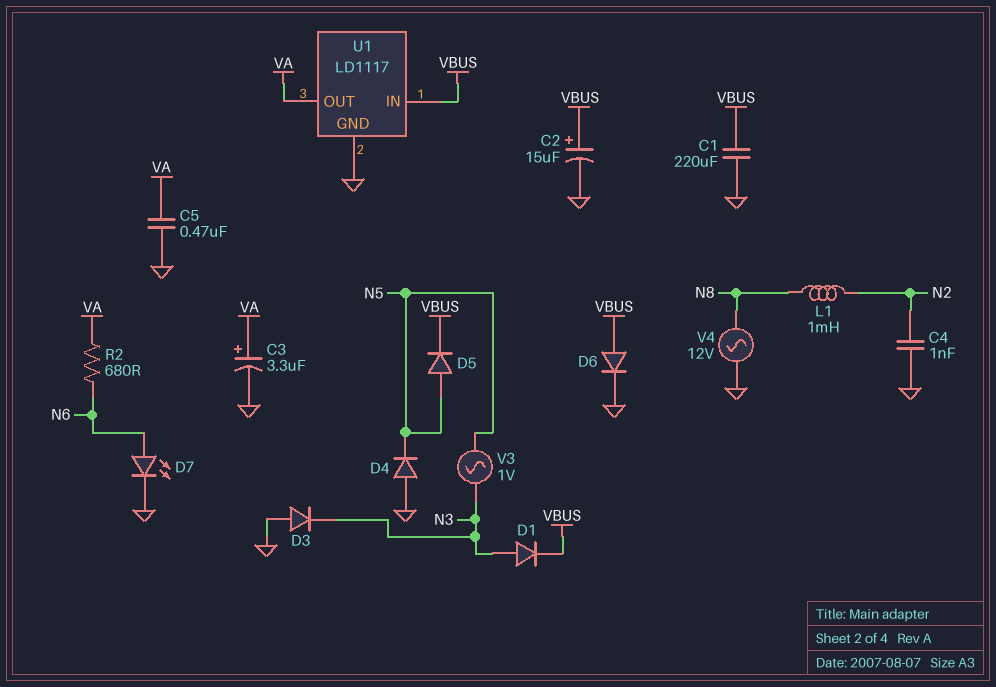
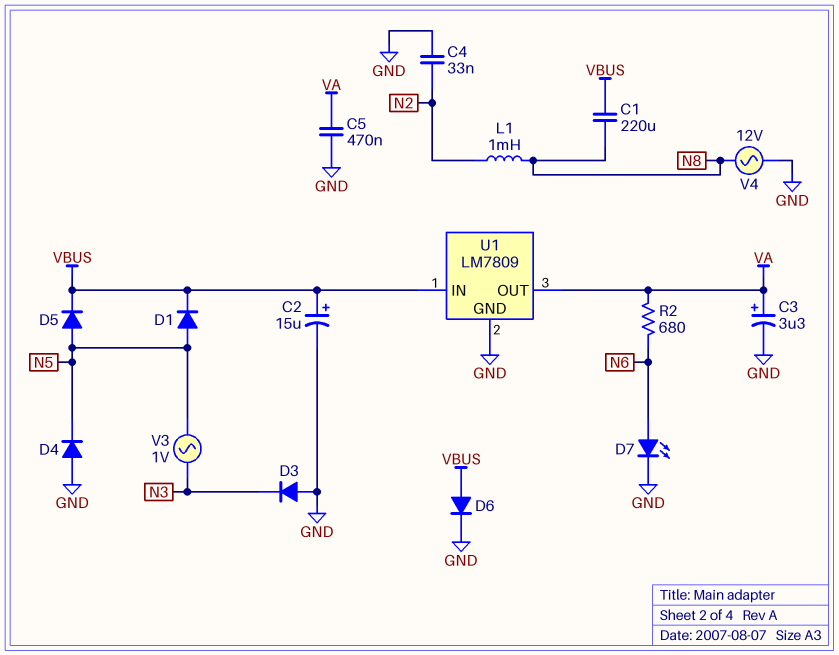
C1: 220uF (GND, VBUS) -> 220uF (N8, VBUS)
C4: 1nF (GND, N2) -> 33nF (GND, N2)
D1: diode (A N3, K VBUS) -> diode (A N5, K VBUS)
U1: LD1117 -> LM7809

